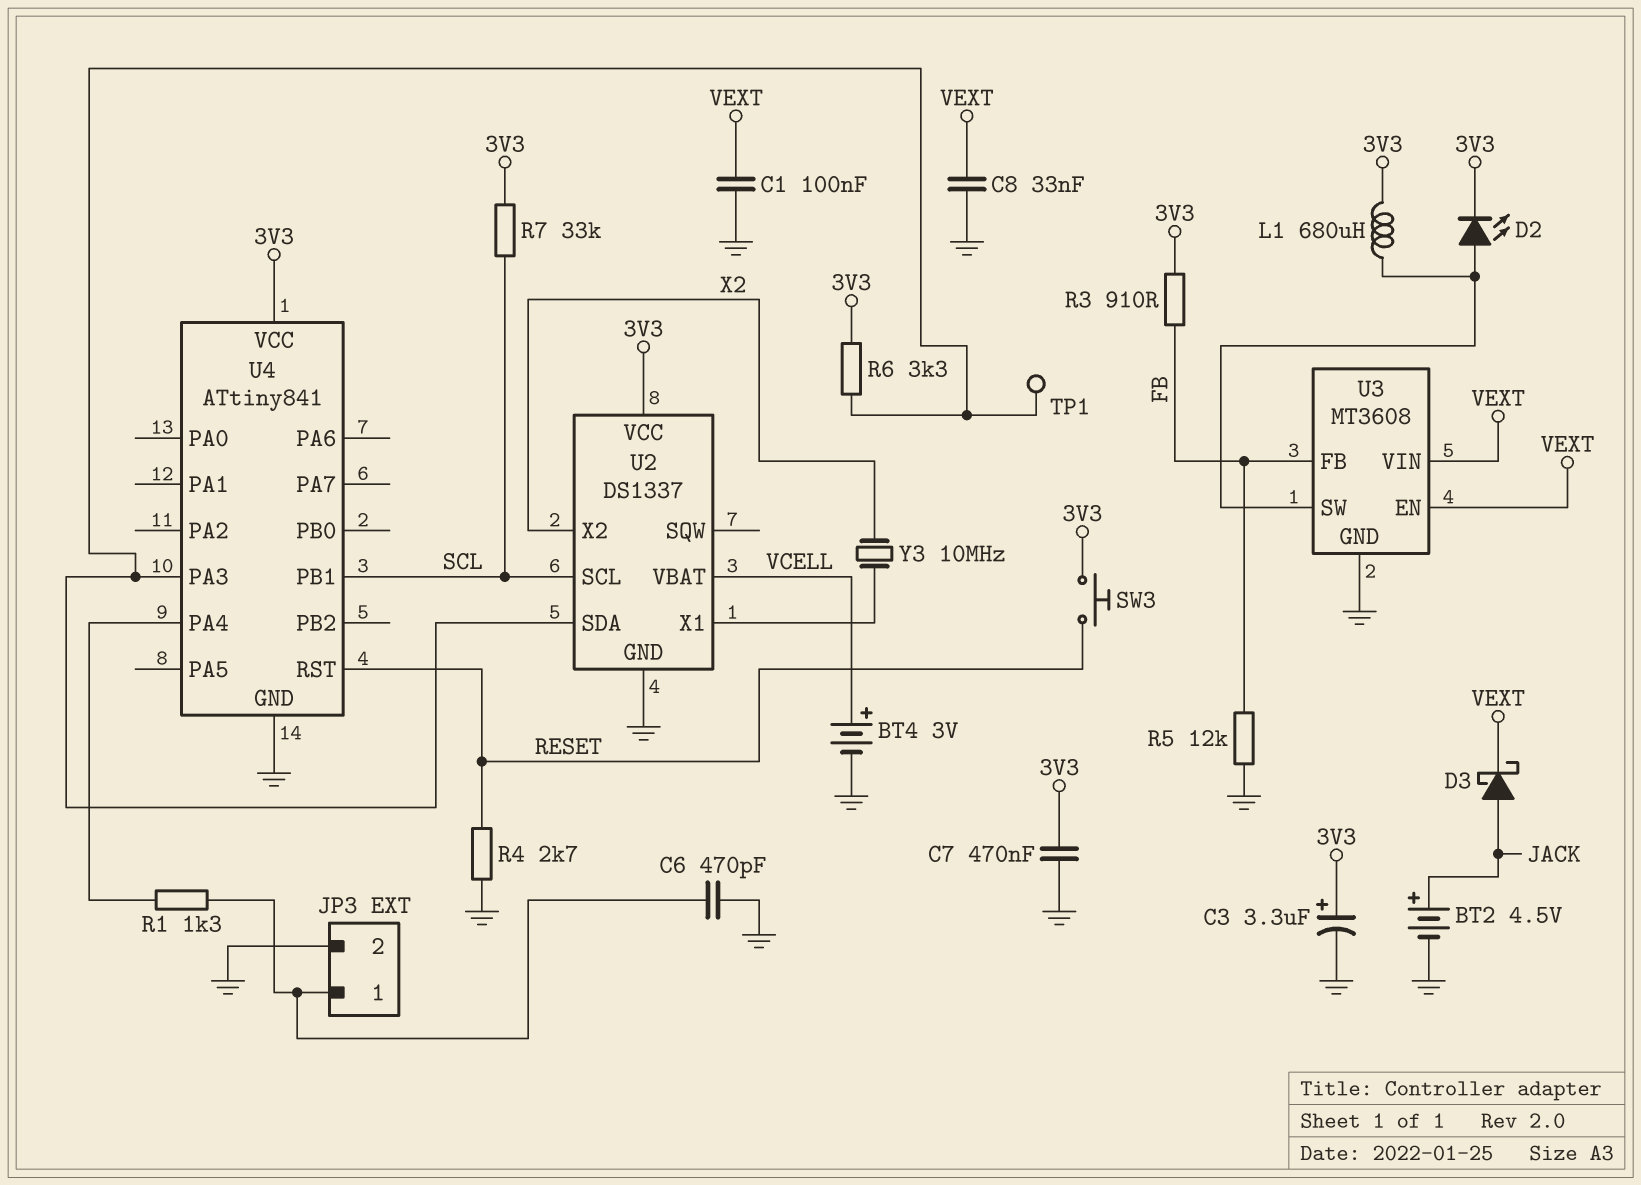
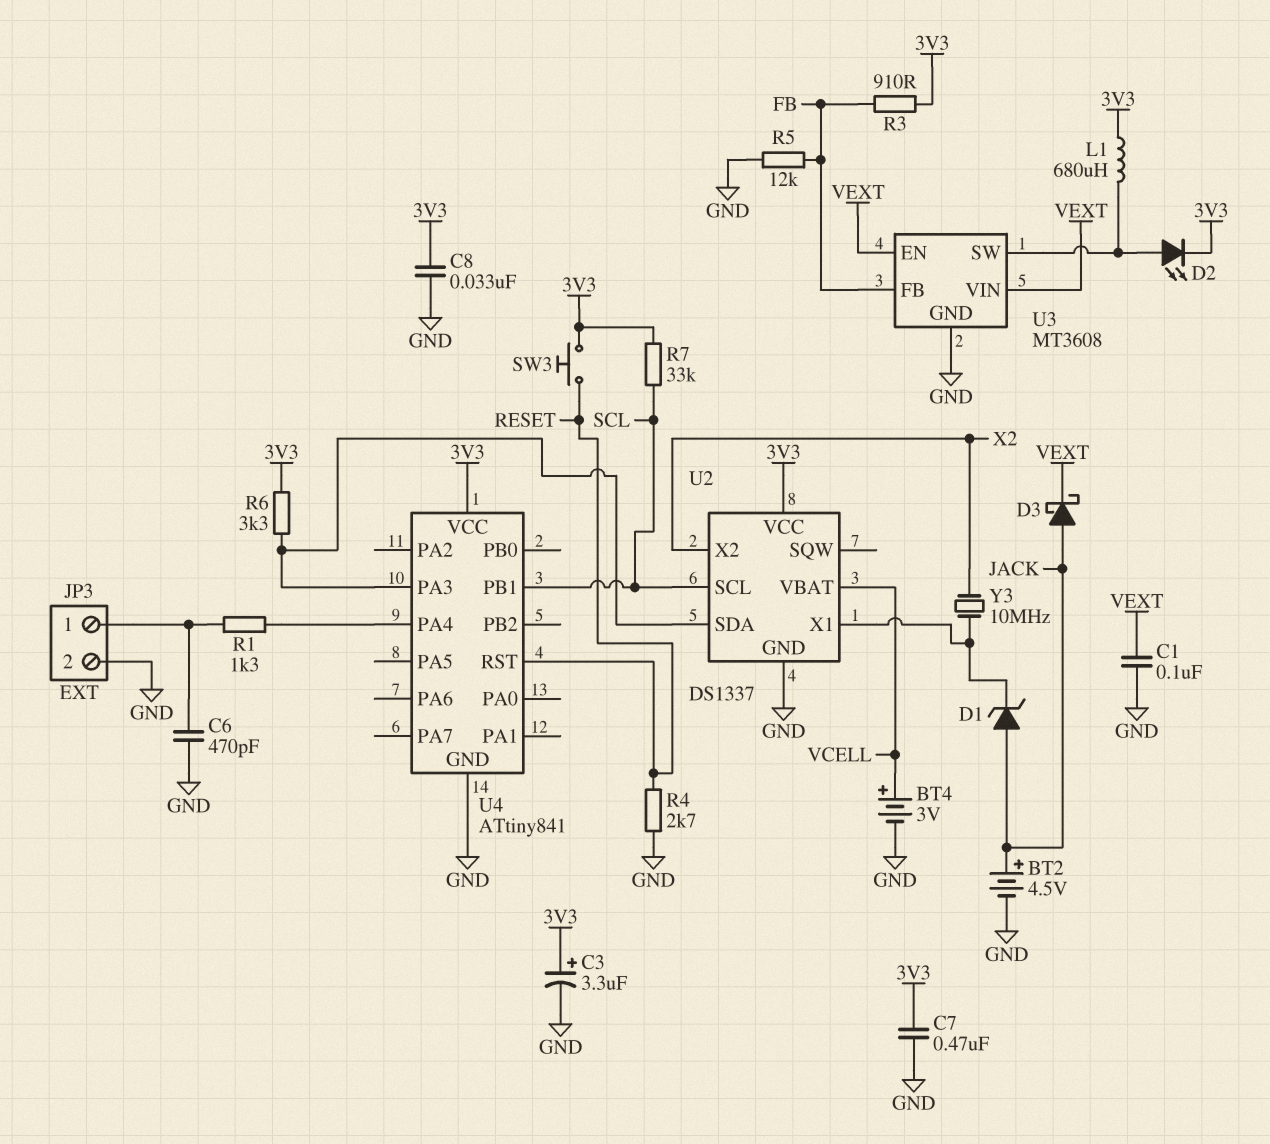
C8: 33nF (GND, VEXT) -> 33nF (3V3, GND)
D1: none -> zener (A JACK, K U2/X1)
TP1: test point (U2/SDA) -> none

